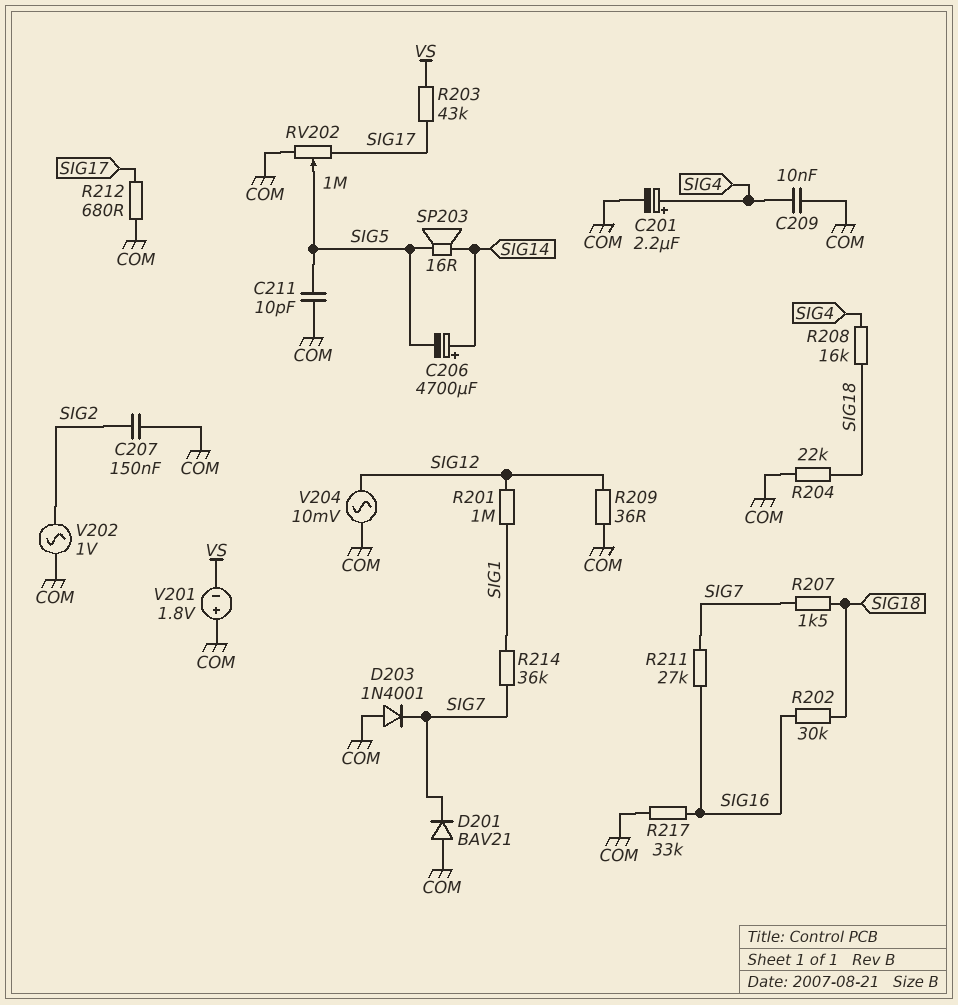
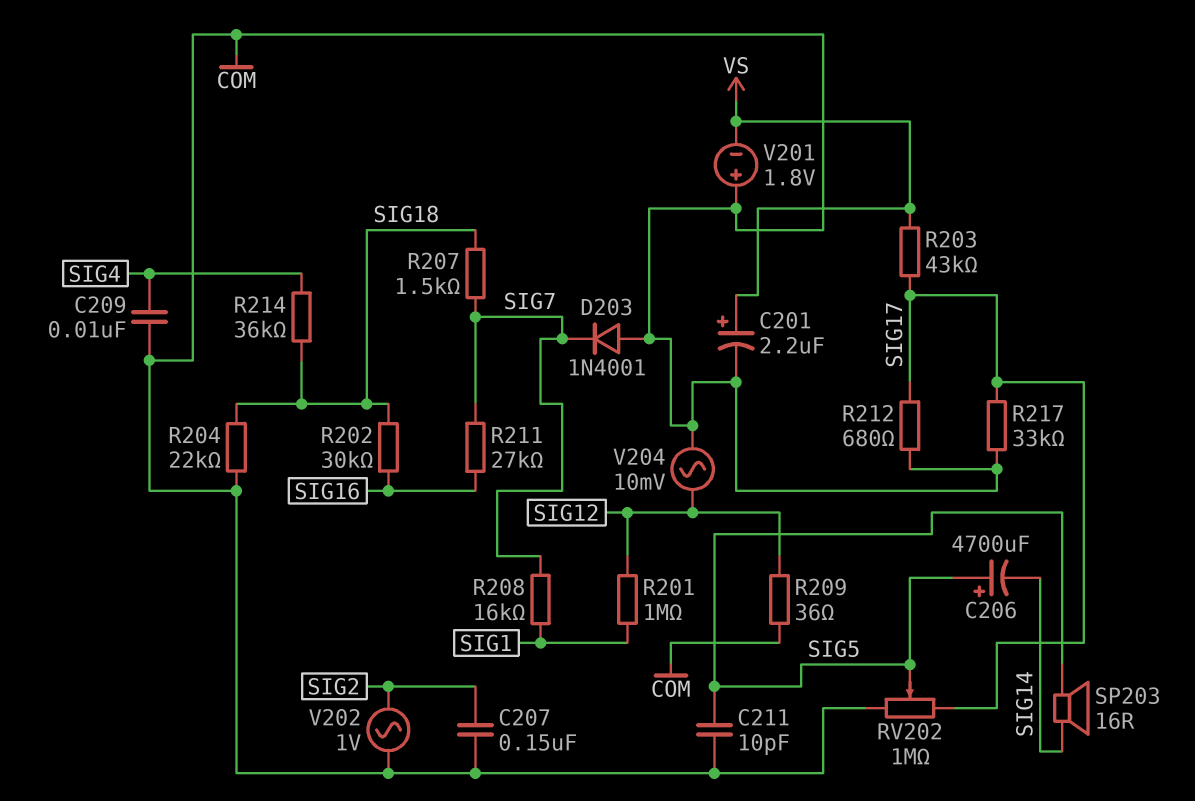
C201: 2.2uF (plus SIG4, minus COM) -> 2.2uF (plus VS, minus COM)
C206: 4700uF (plus SIG14, minus SIG5) -> 4700uF (plus SIG5, minus SIG14)
D201: diode BAV21 (A COM, K SIG7) -> none
R208: 16k (SIG4, SIG18) -> 16k (SIG1, SIG7)
R214: 36k (SIG1, SIG7) -> 36k (SIG4, SIG18)
R217: 33k (COM, SIG16) -> 33k (COM, SIG17)

